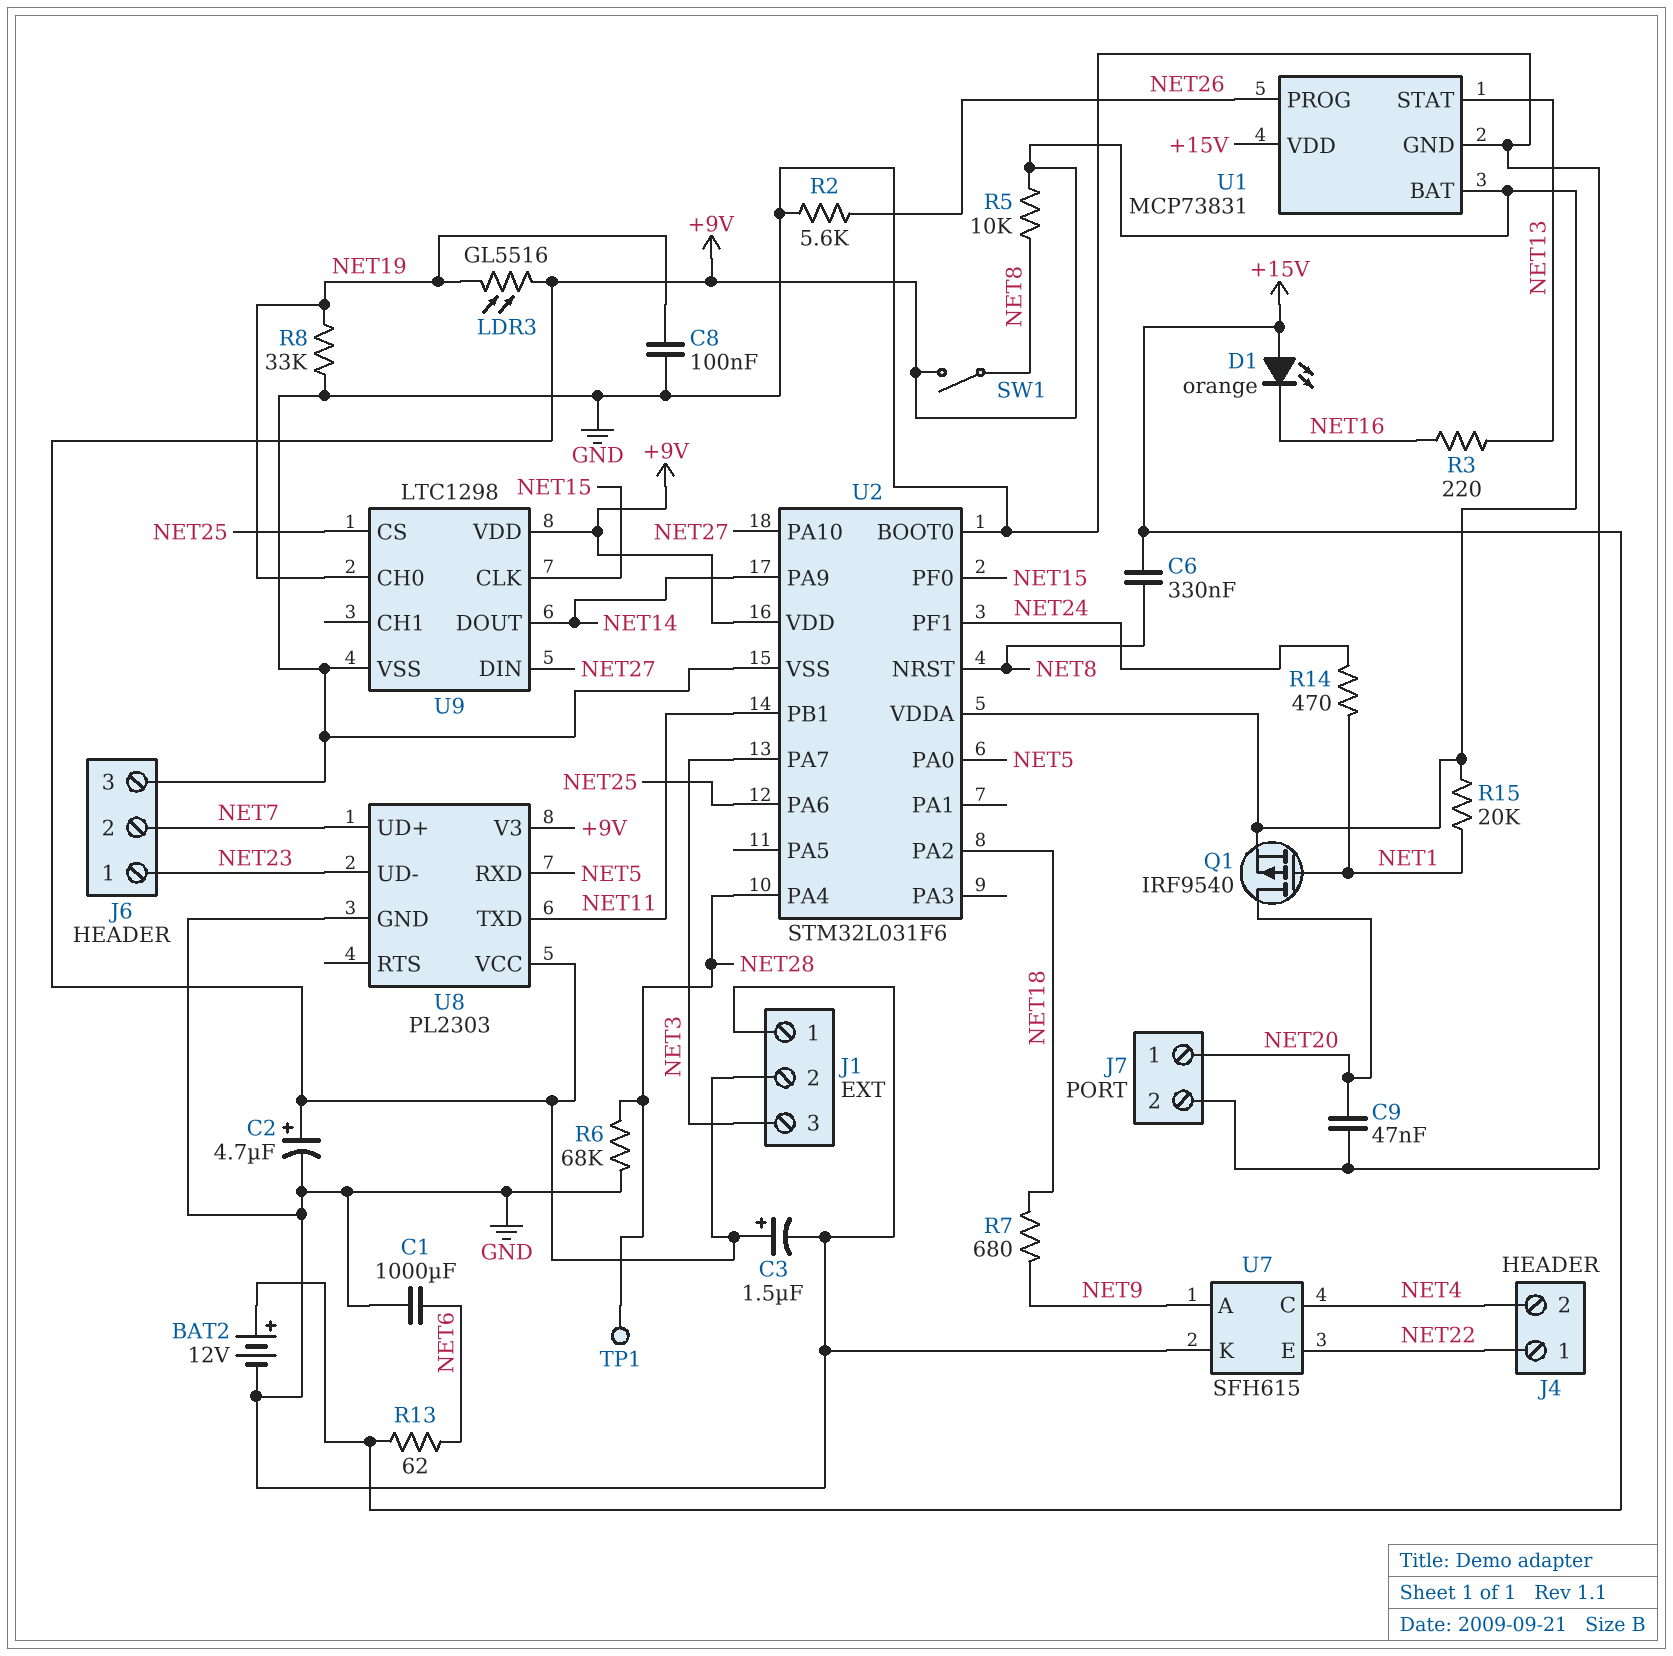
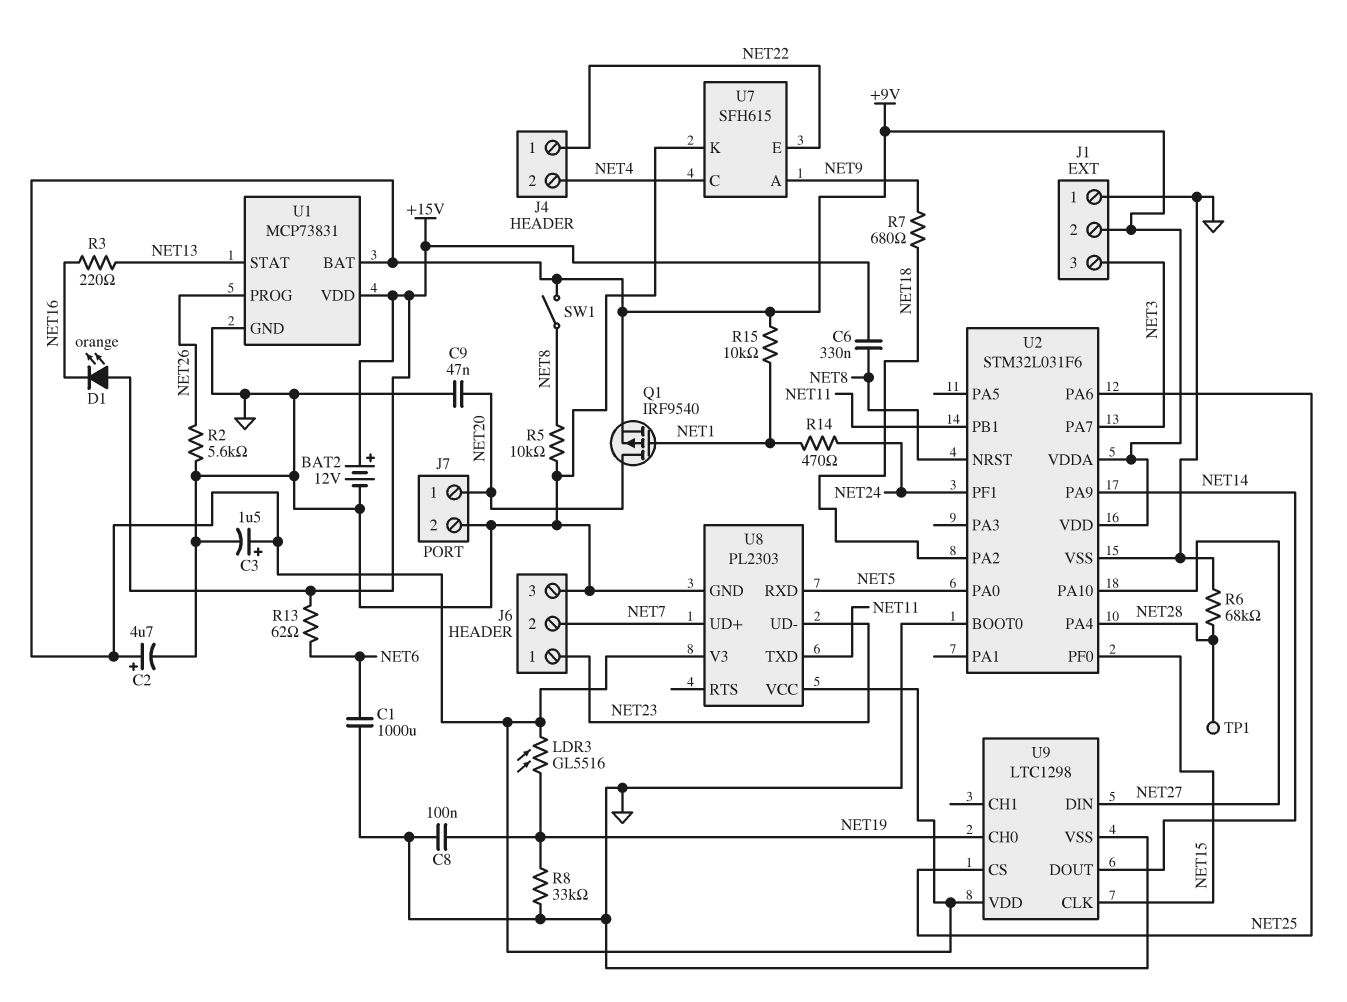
R5: 10k (+9V, NET8) -> 10k (GND, NET8)
R15: 20k (+9V, NET1) -> 10k (+9V, NET1)

